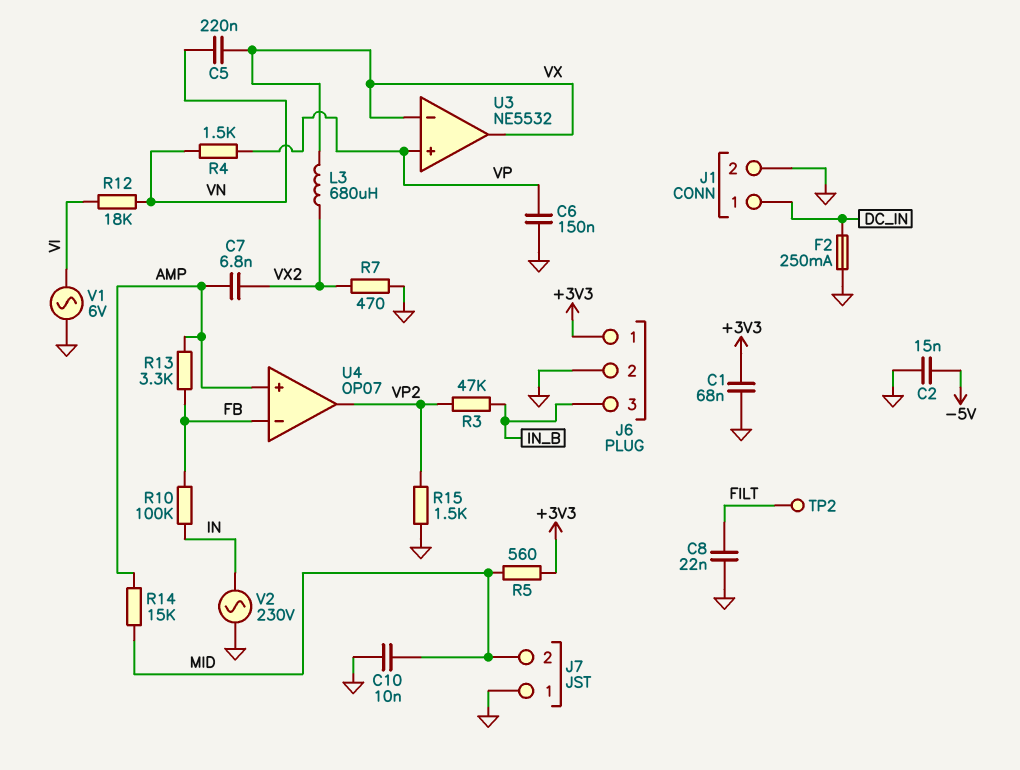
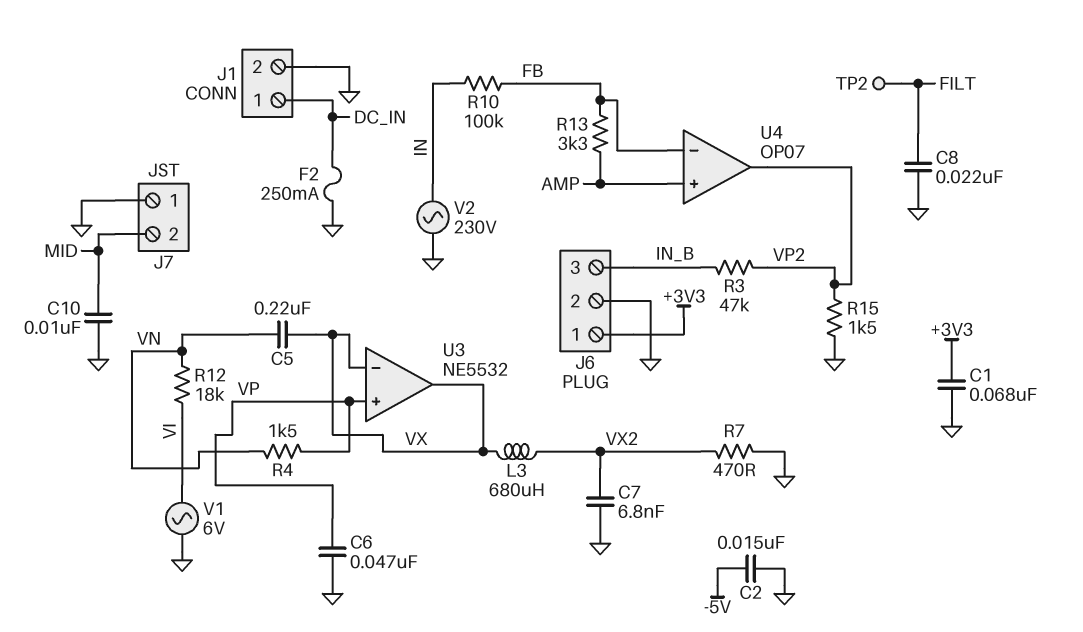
C6: 150nF (GND, VP) -> 47nF (GND, VP)
C7: 6.8nF (AMP, VX2) -> 6.8nF (GND, VX2)
R5: 560 (+3V3, MID) -> none
R14: 15k (AMP, MID) -> none

